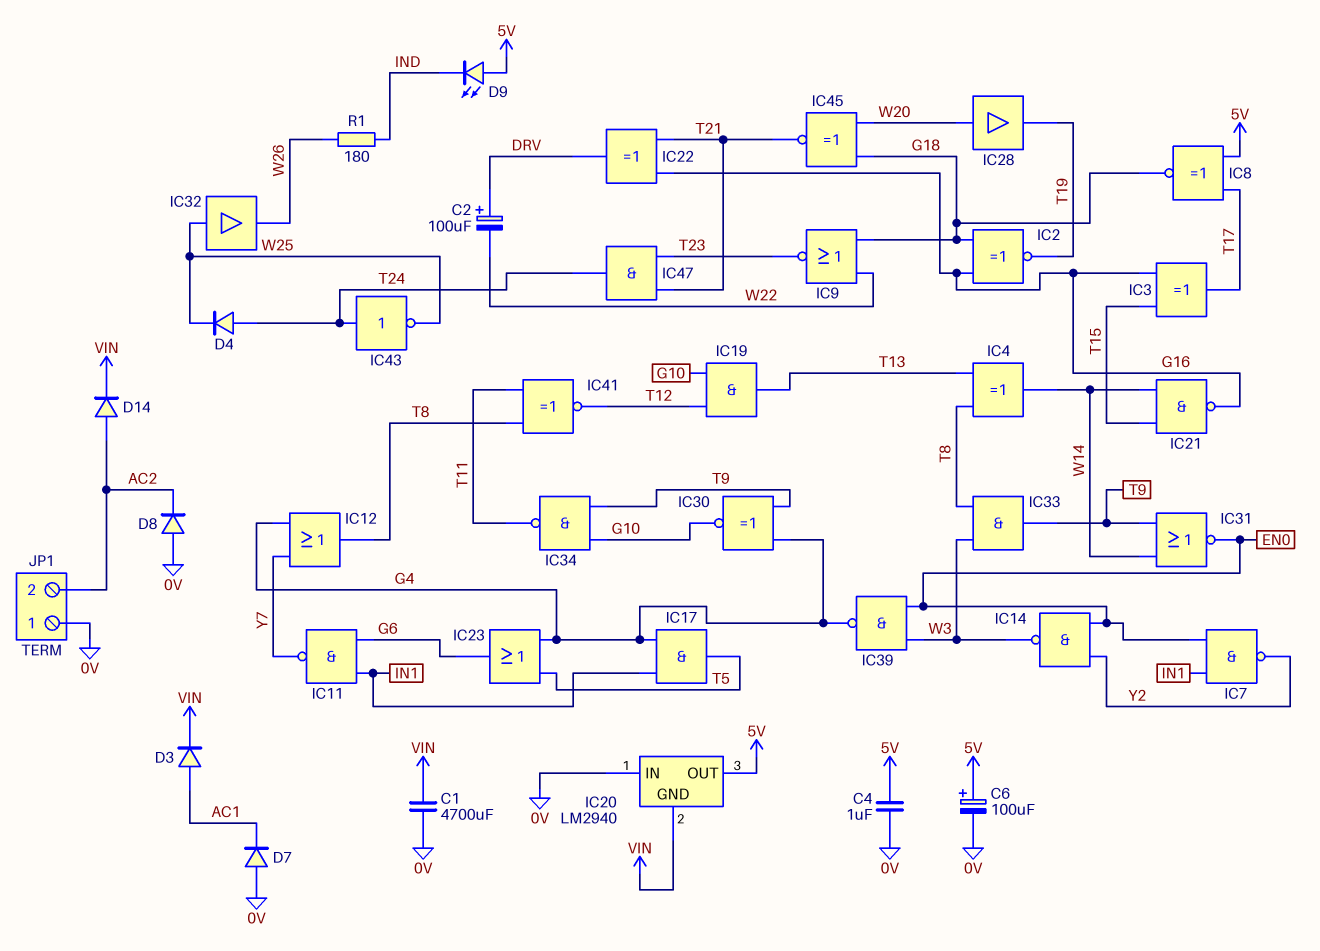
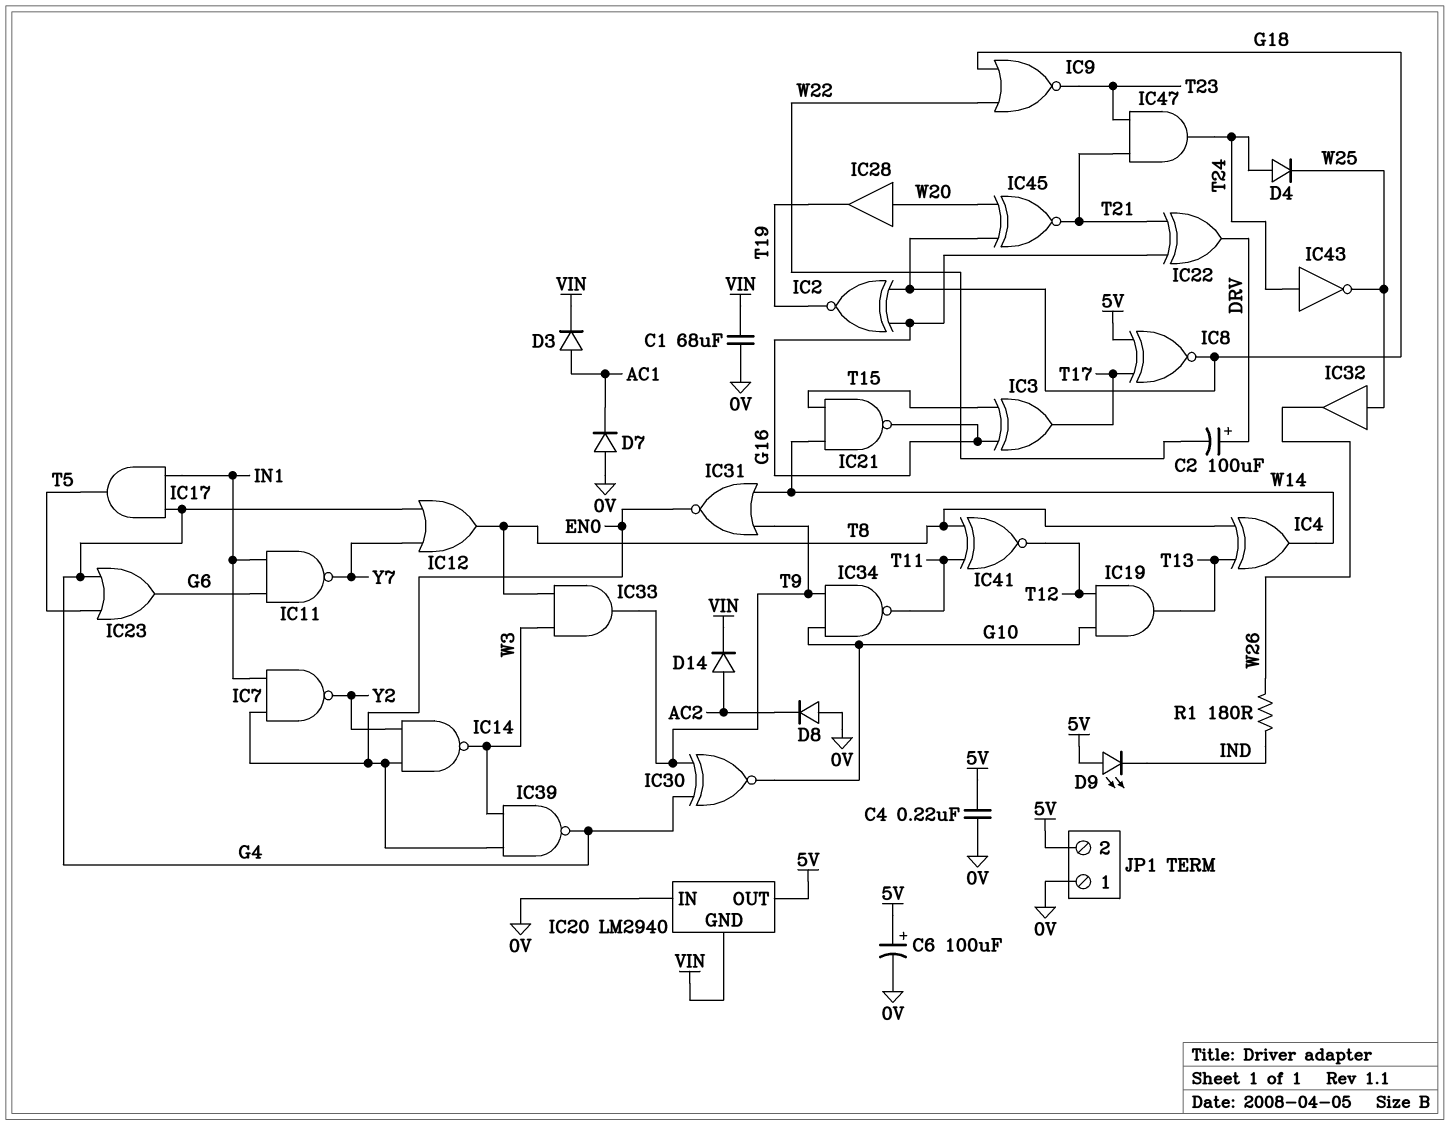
C1: 4700uF (0V, VIN) -> 68uF (0V, VIN)
C4: 1uF (0V, 5V) -> 220nF (0V, 5V)
JP1 pin 2: AC2 -> 5V

